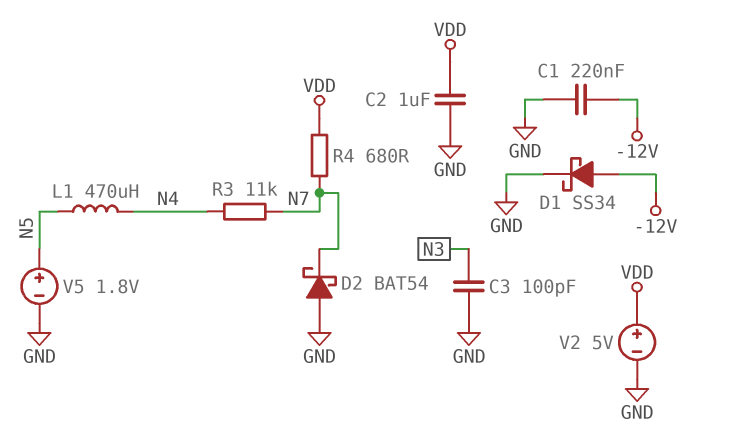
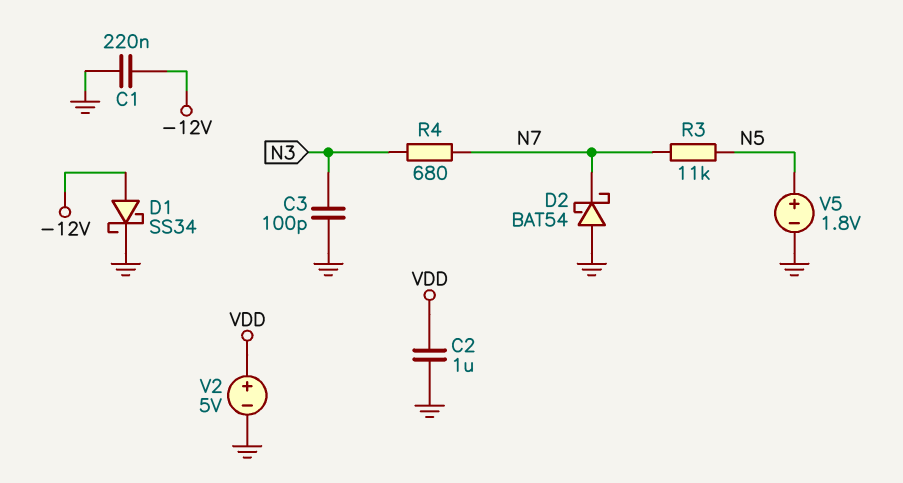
L1: 470uH (N4, N5) -> none
R3: 11k (N4, N7) -> 11k (N5, N7)
R4: 680 (N7, VDD) -> 680 (N3, N7)

